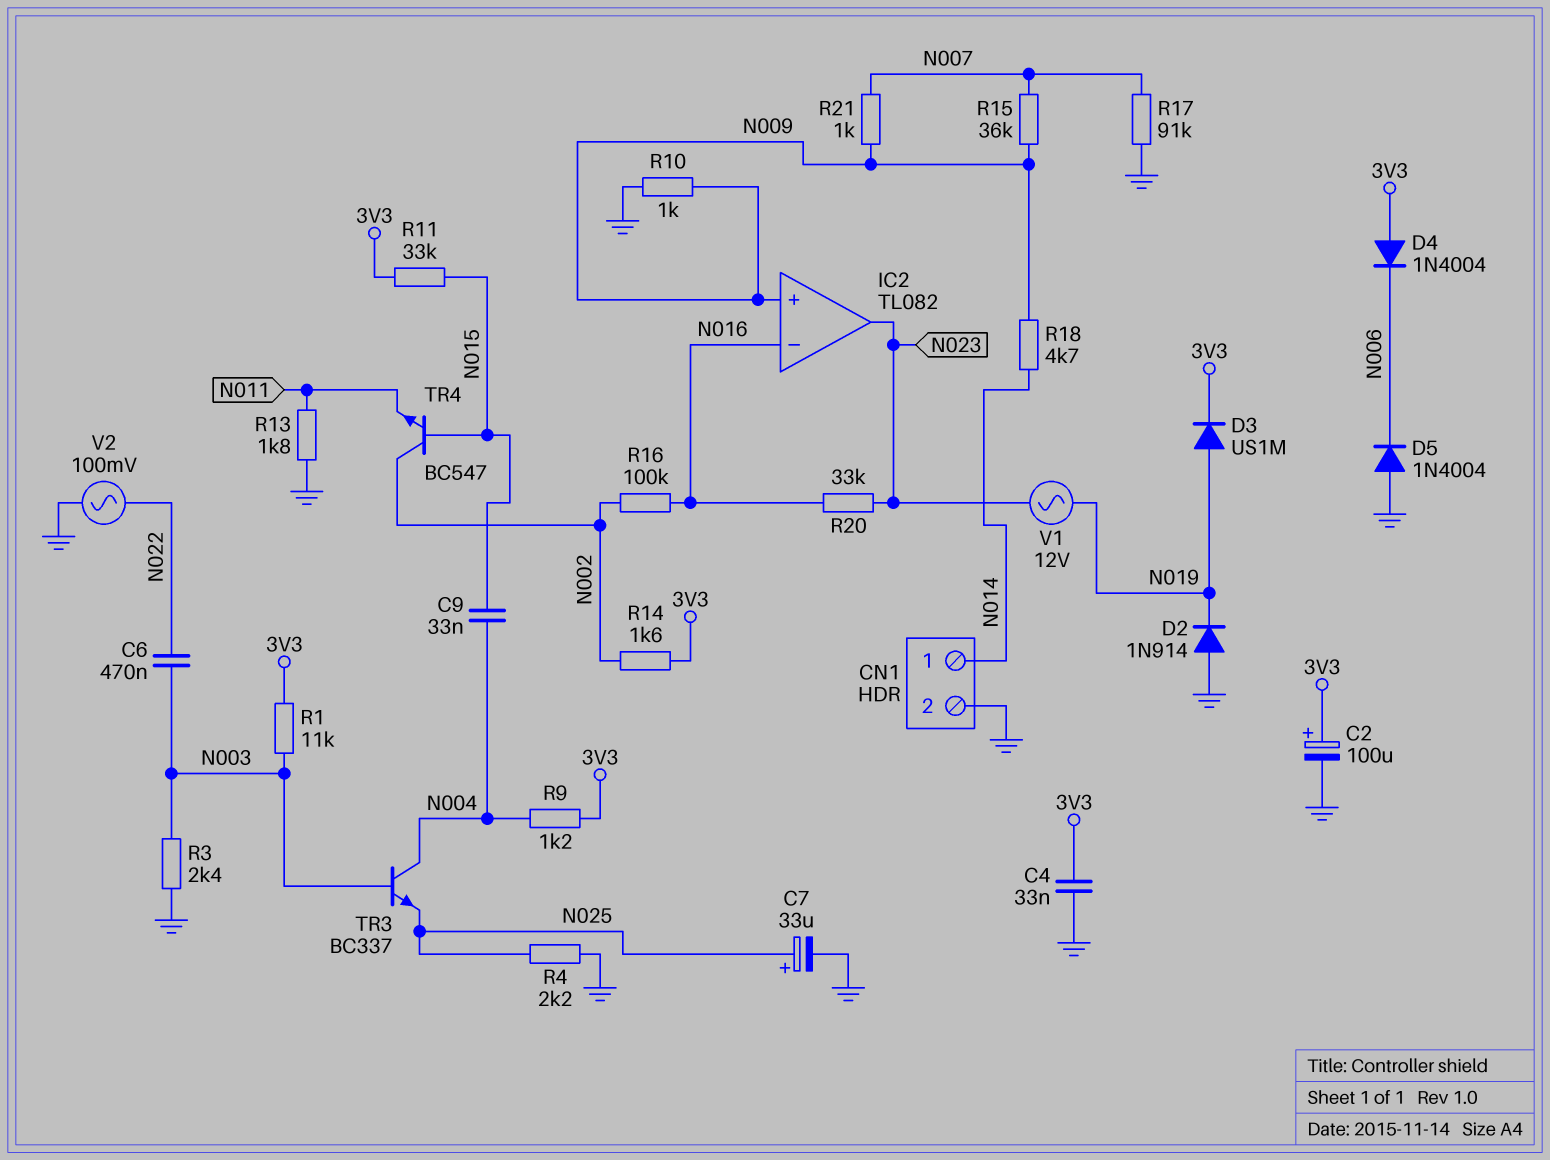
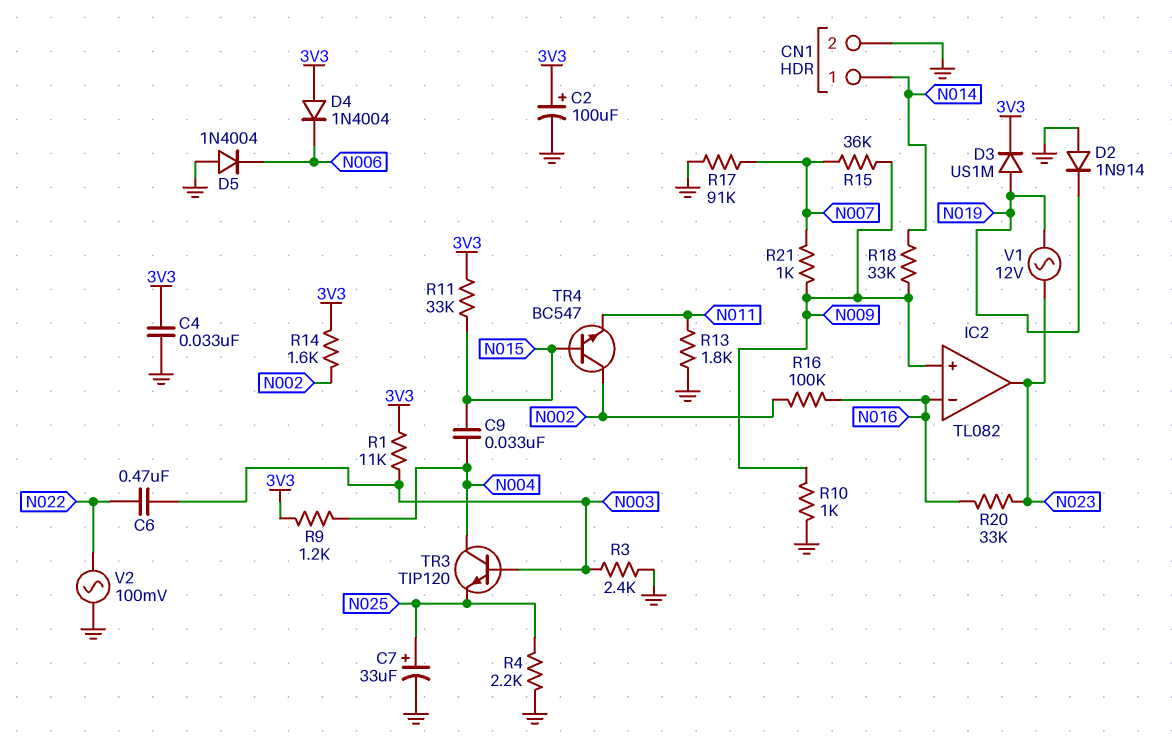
R18: 4.7k (N009, N014) -> 33k (N009, N014)
TR3: NPN BC337 (B N003, C N004, E N025) -> NPN TIP120 (B N003, C N004, E N025)

